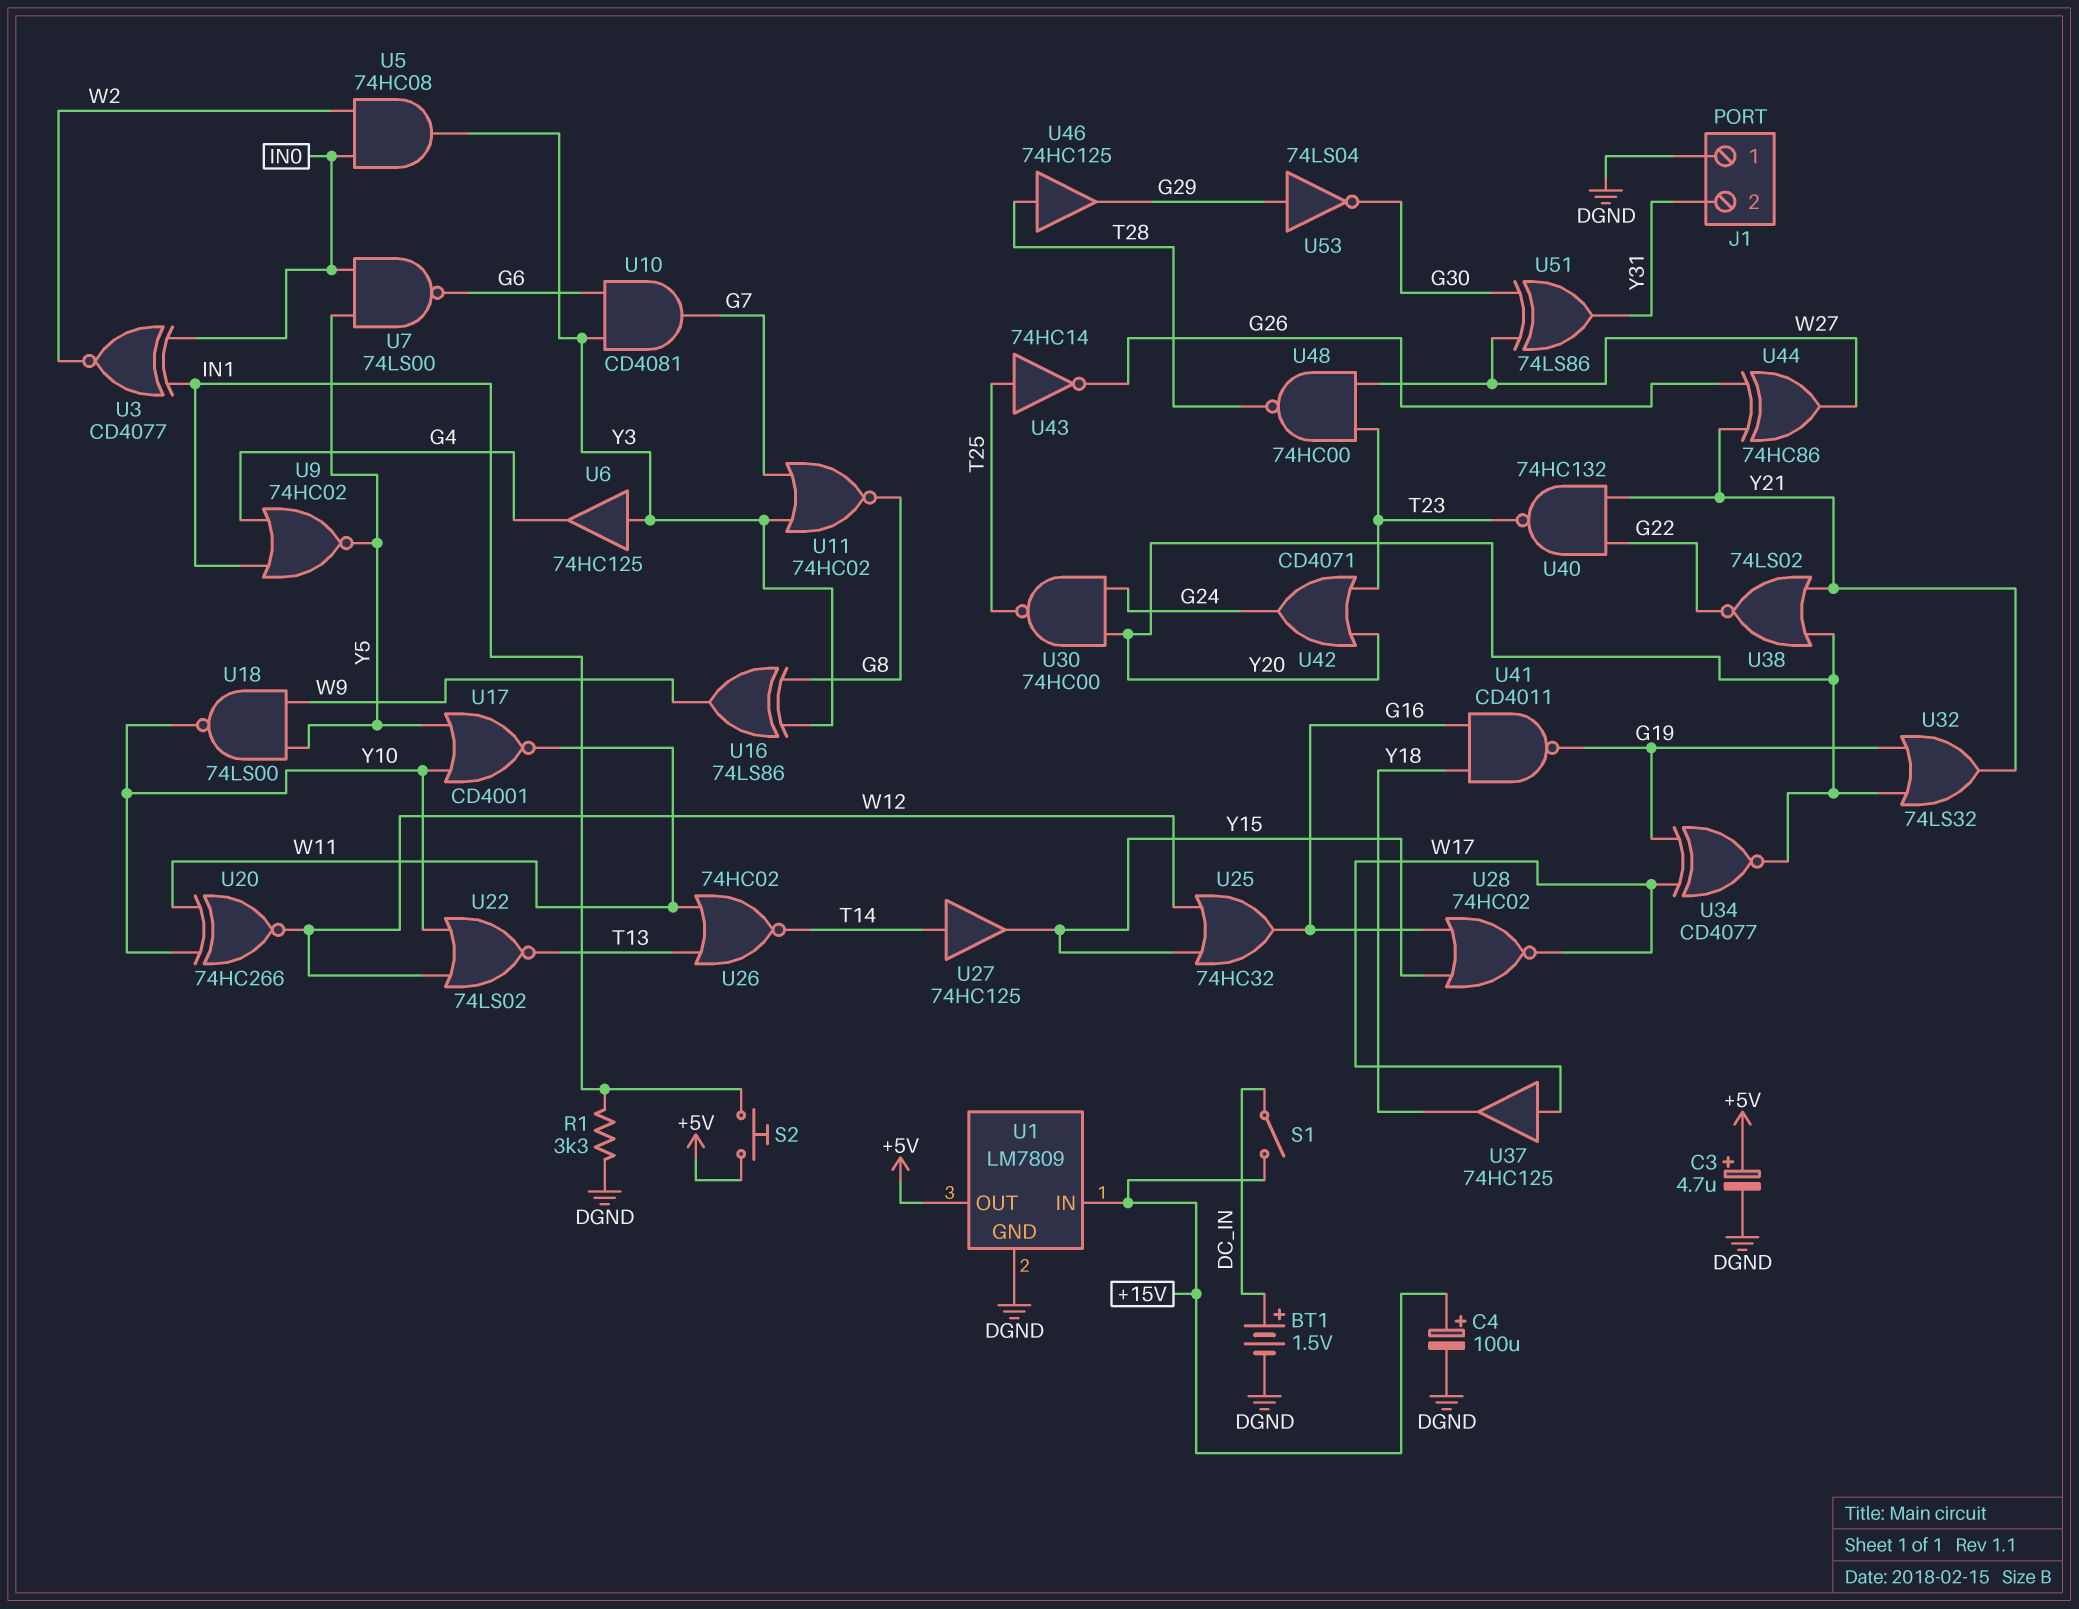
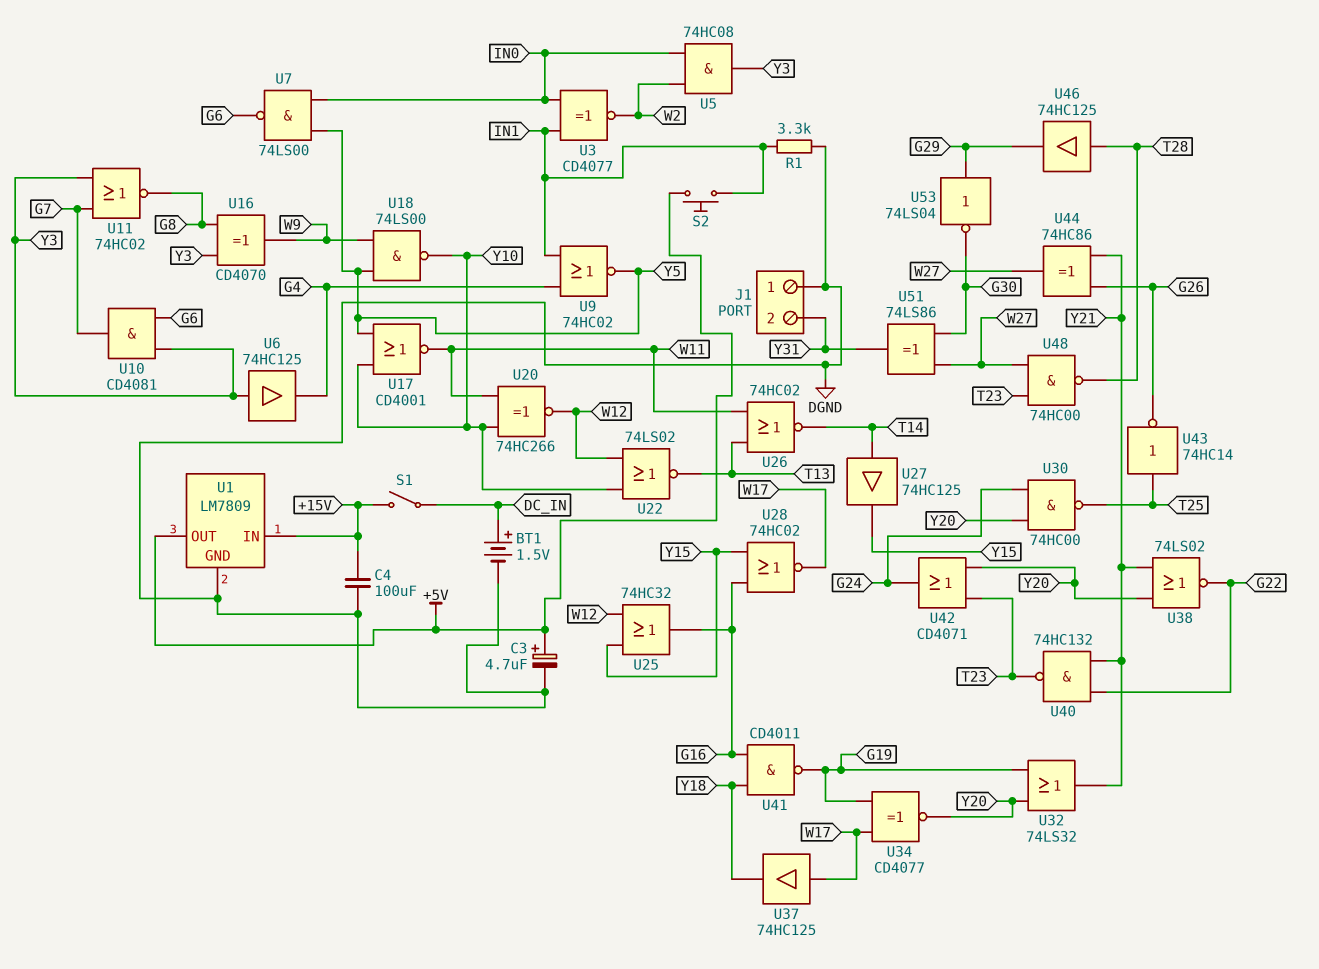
C4: 100uF (plus +15V, minus DGND) -> 100uF (+15V, DGND)
U16: XOR 74LS86 (in G8, in Y3, out W9) -> XOR CD4070 (in G8, in Y3, out W9)

